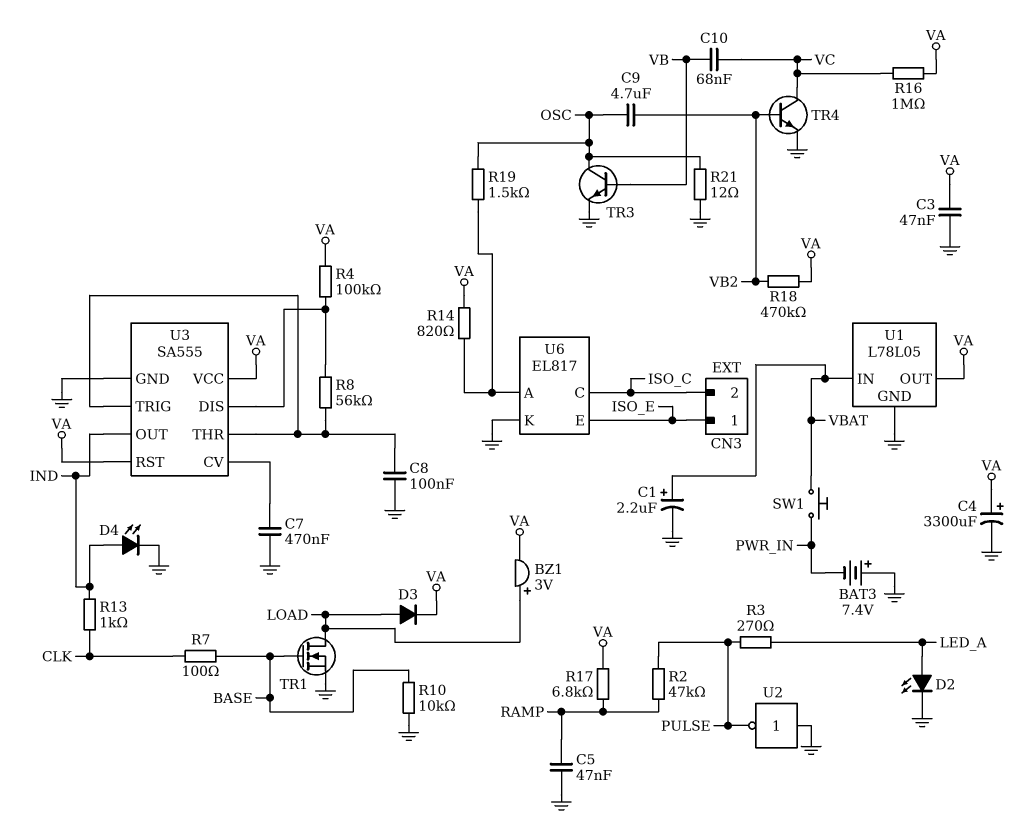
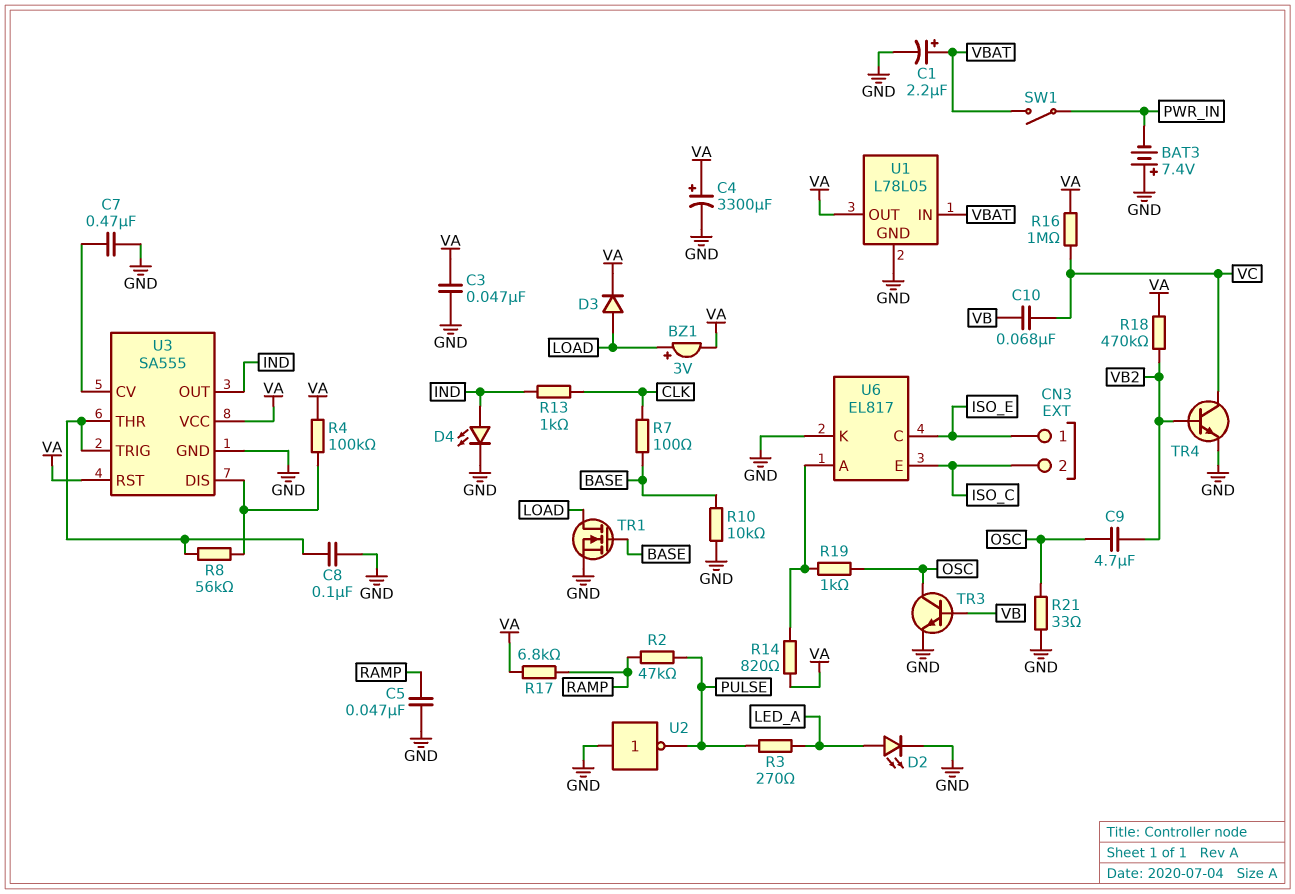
R19: 1.5k (OSC, U6/A) -> 1k (OSC, U6/A)
R21: 12 (GND, OSC) -> 33 (GND, OSC)
SW1: button (PWR_IN, VBAT) -> switch (PWR_IN, VBAT)
U6 pin C: ISO_C -> ISO_E
U6 pin E: ISO_E -> ISO_C

